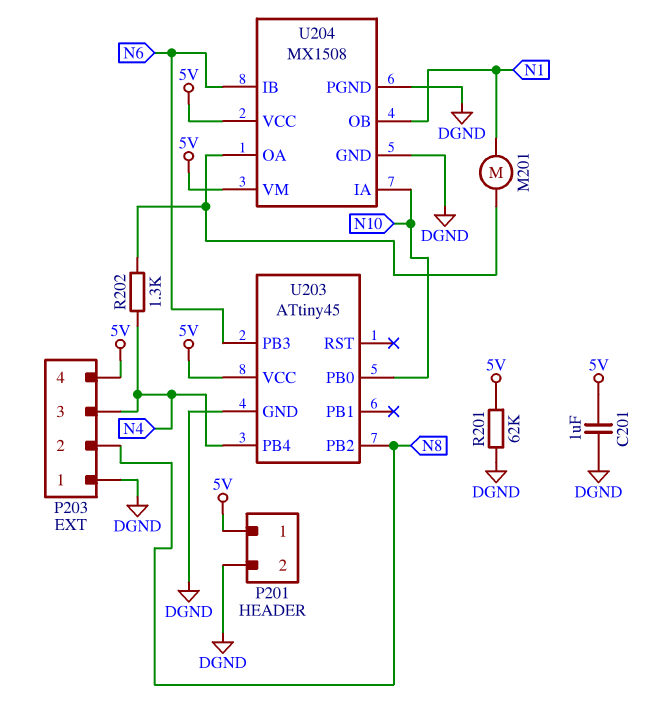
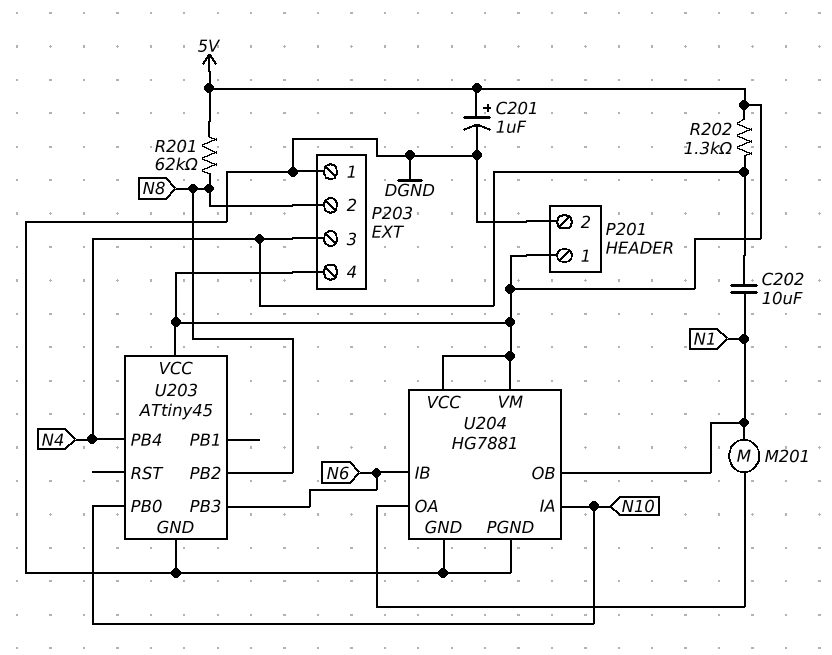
C201: 1uF (5V, DGND) -> 1uF (plus 5V, minus DGND)
C202: none -> 10uF (N1, N4)
R201: 62k (5V, DGND) -> 62k (5V, N8)
R202: 1.3k (N4, U204/OA) -> 1.3k (5V, N4)
U204: MX1508 -> HG7881

